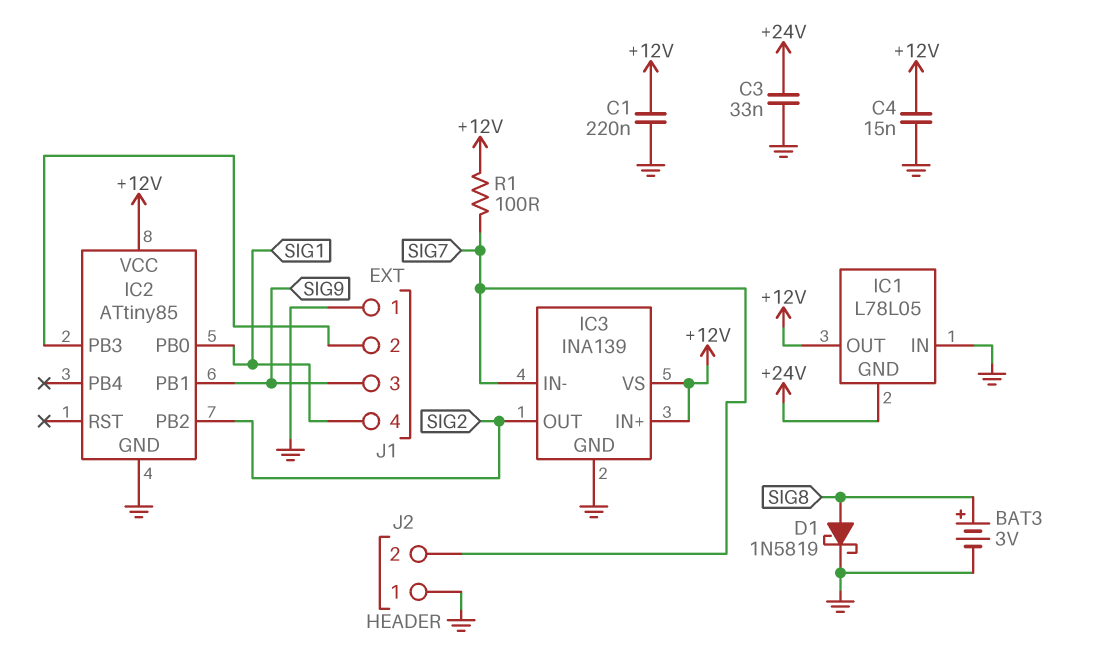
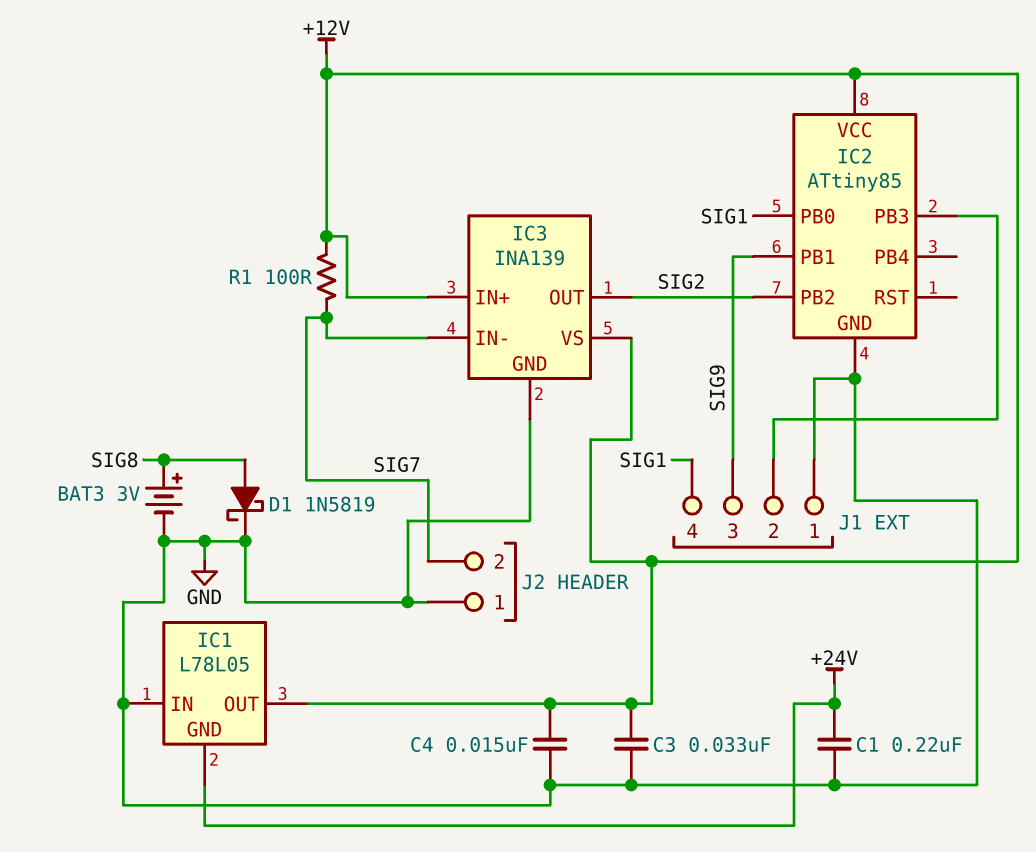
C1: 220nF (+12V, GND) -> 220nF (+24V, GND)
C3: 33nF (+24V, GND) -> 33nF (+12V, GND)

